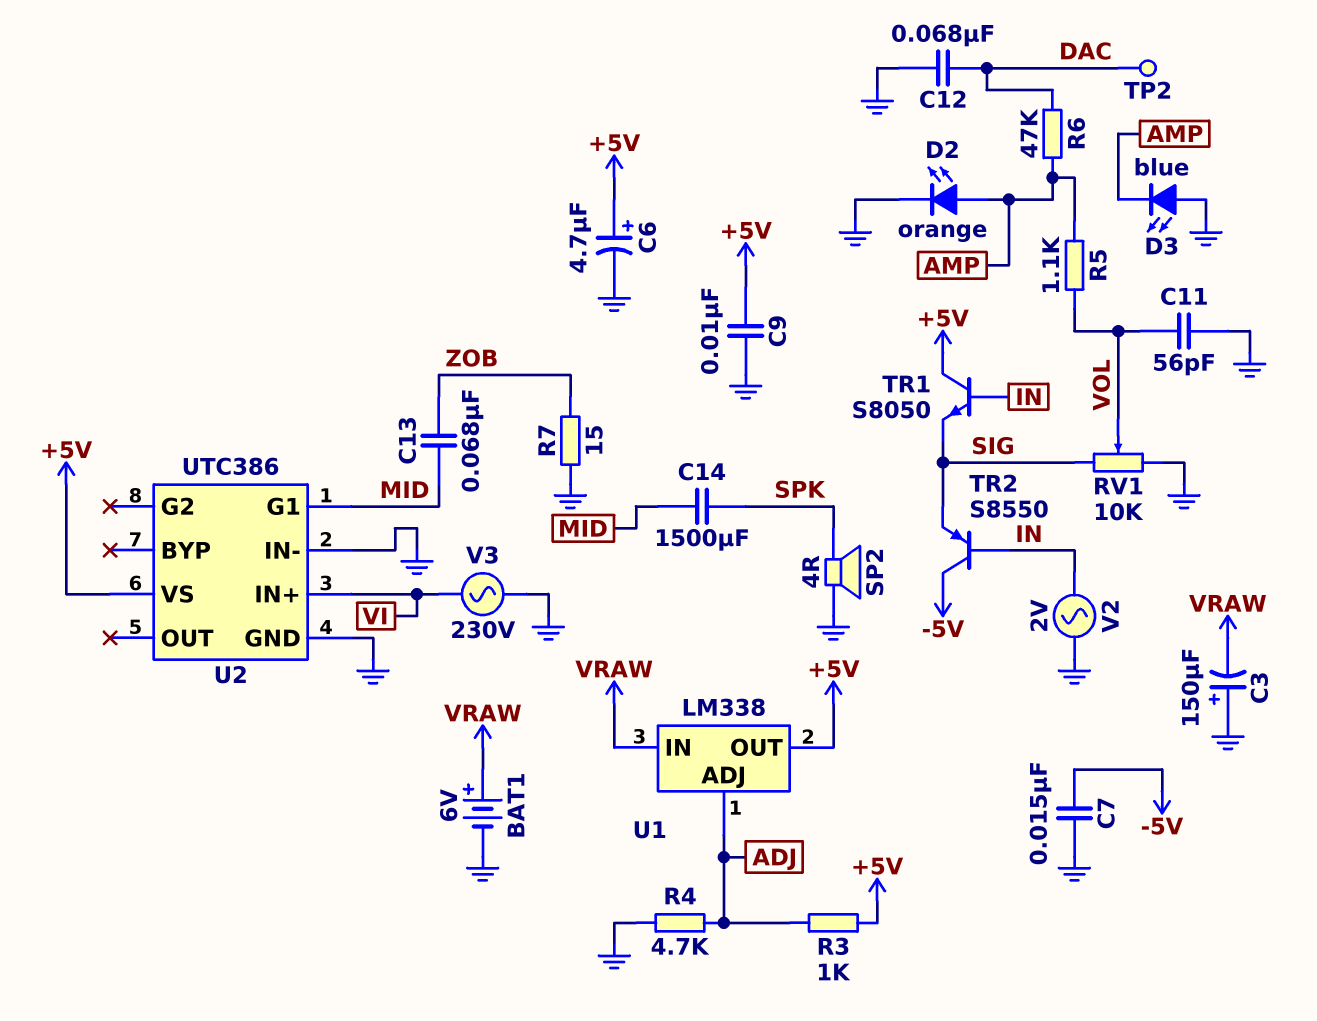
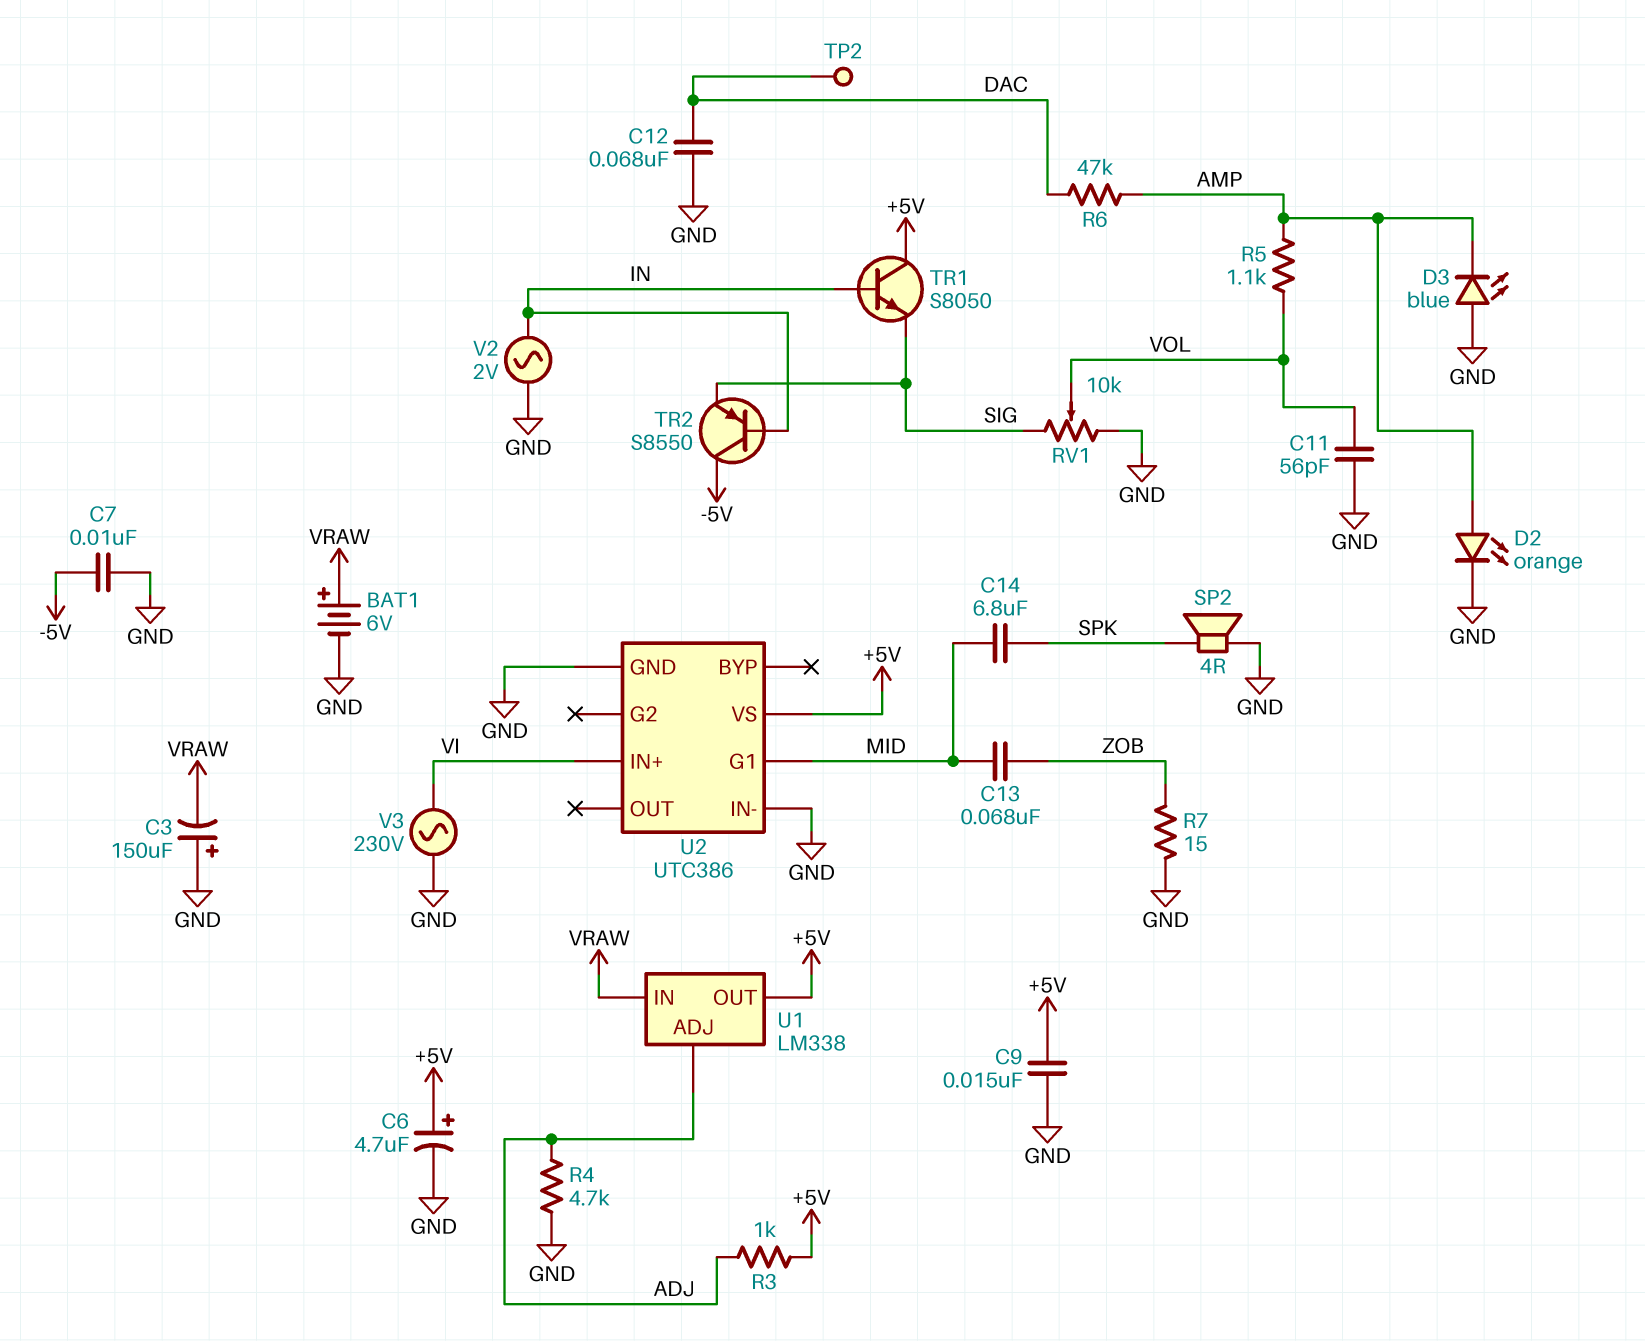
C7: 15nF (-5V, GND) -> 10nF (-5V, GND)
C9: 10nF (+5V, GND) -> 15nF (+5V, GND)
C14: 1500uF (MID, SPK) -> 6.8uF (MID, SPK)

